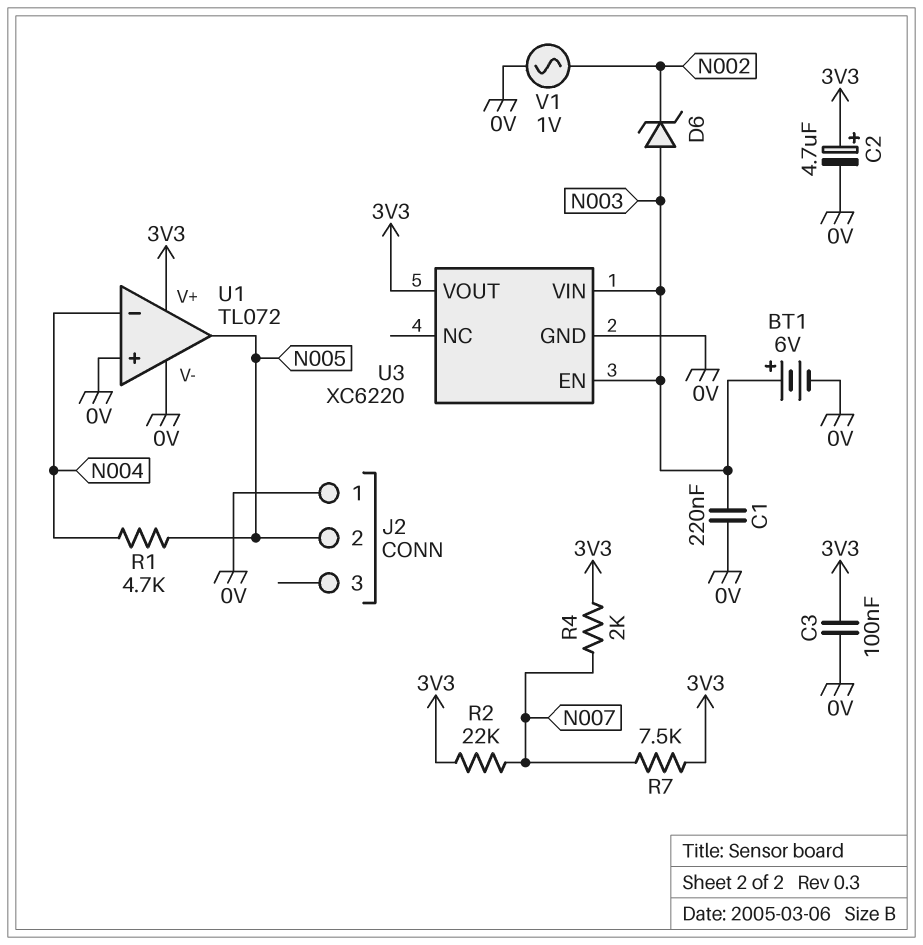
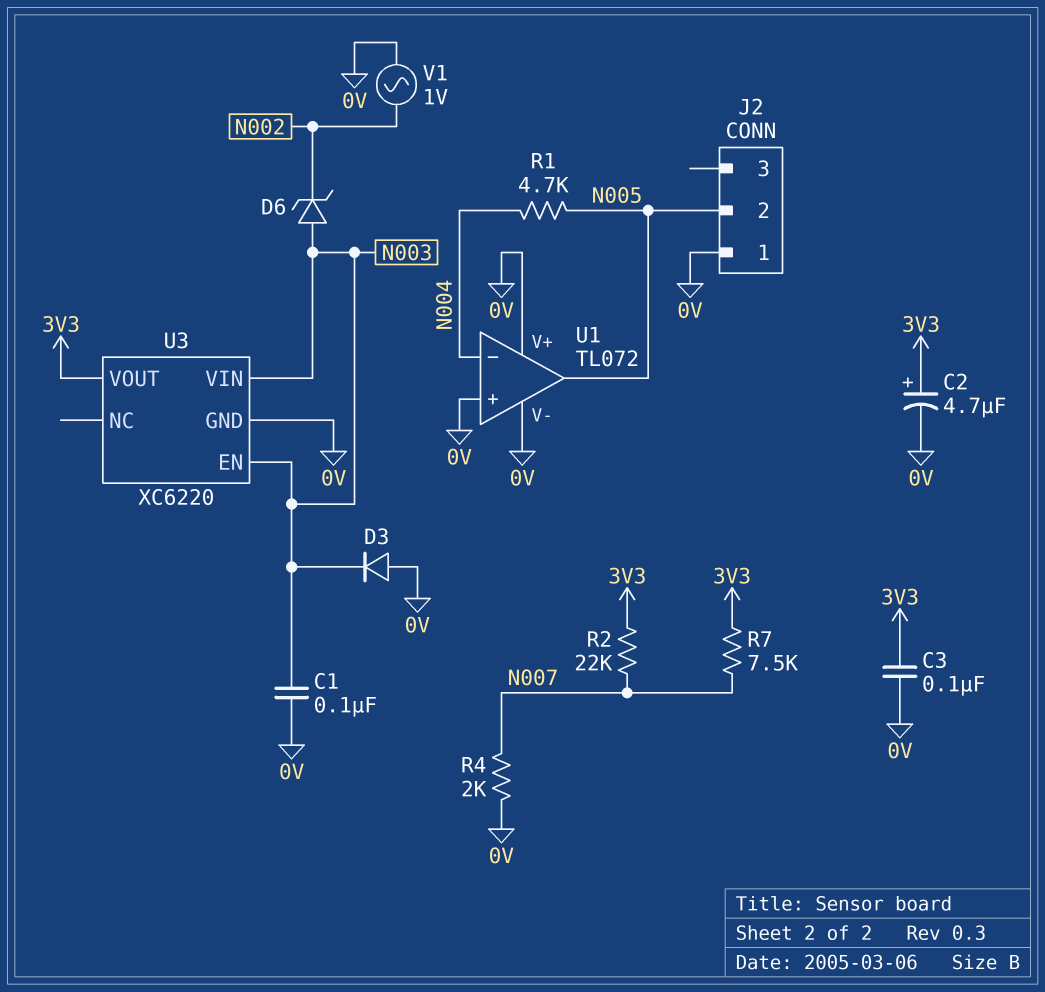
BT1: 6V (plus N003, minus 0V) -> none
C1: 220nF (0V, N003) -> 100nF (0V, N003)
D3: none -> diode (A 0V, K N003)
R4: 2k (3V3, N007) -> 2k (0V, N007)
U1 pin V+: 3V3 -> 0V

